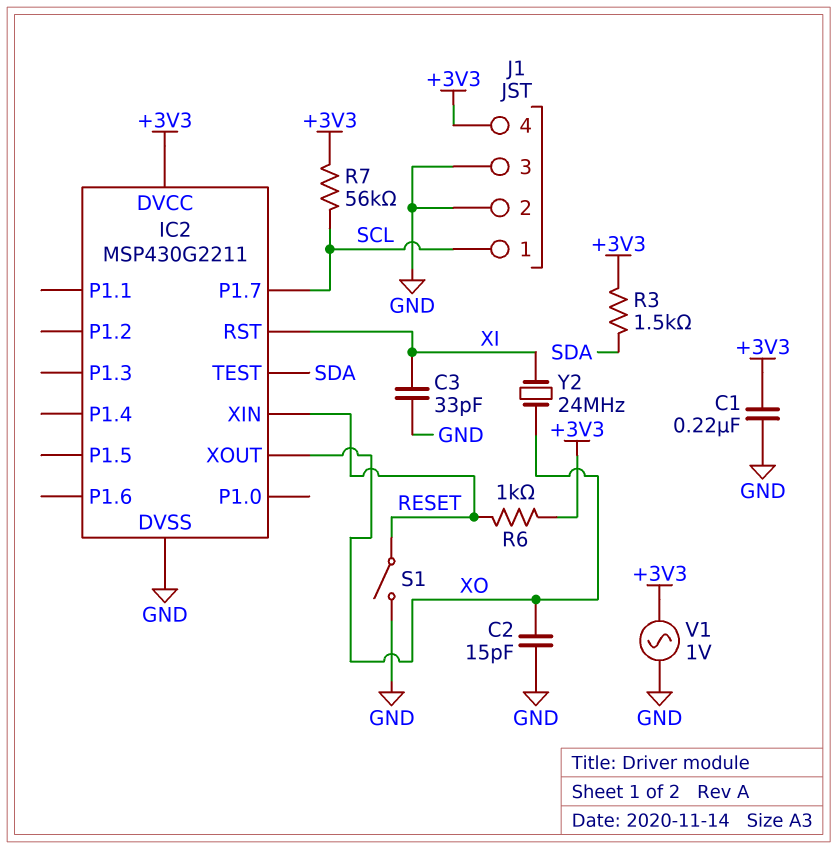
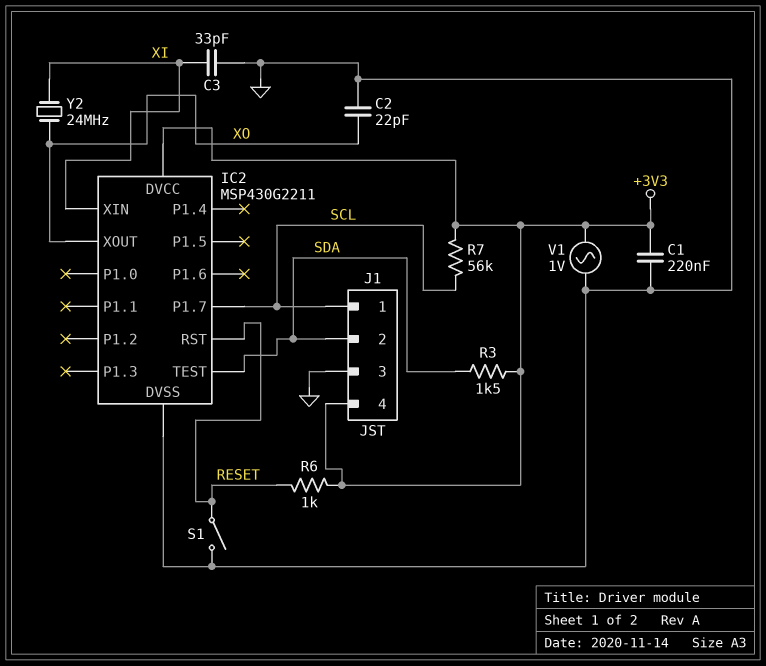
C2: 15pF (GND, XO) -> 22pF (GND, XO)
IC2 pin RST: XI -> RESET
IC2 pin XIN: RESET -> XI
J1 pin 2: GND -> SDA

